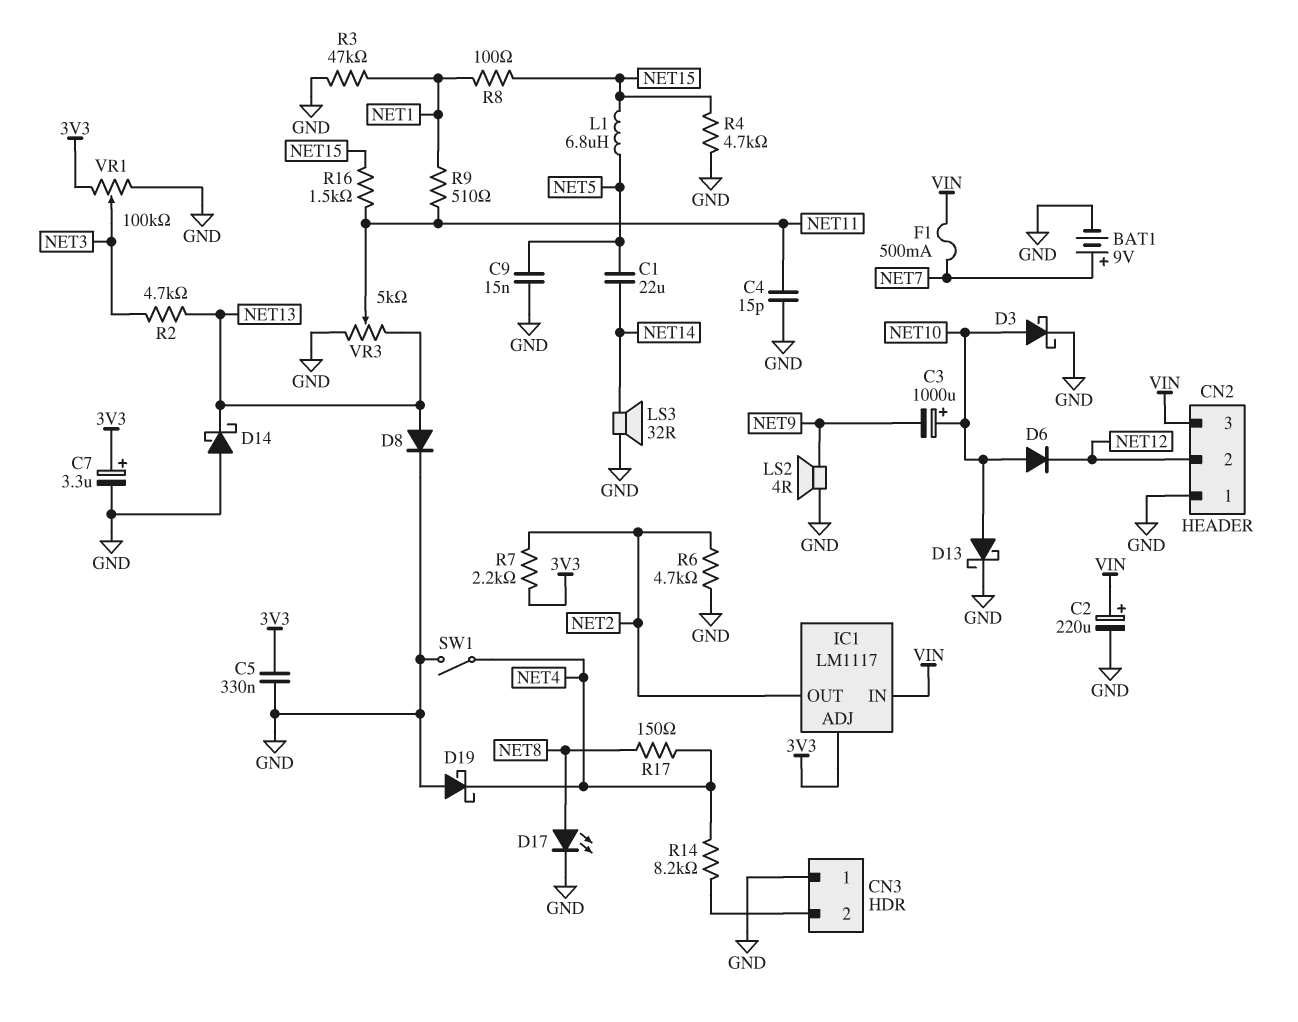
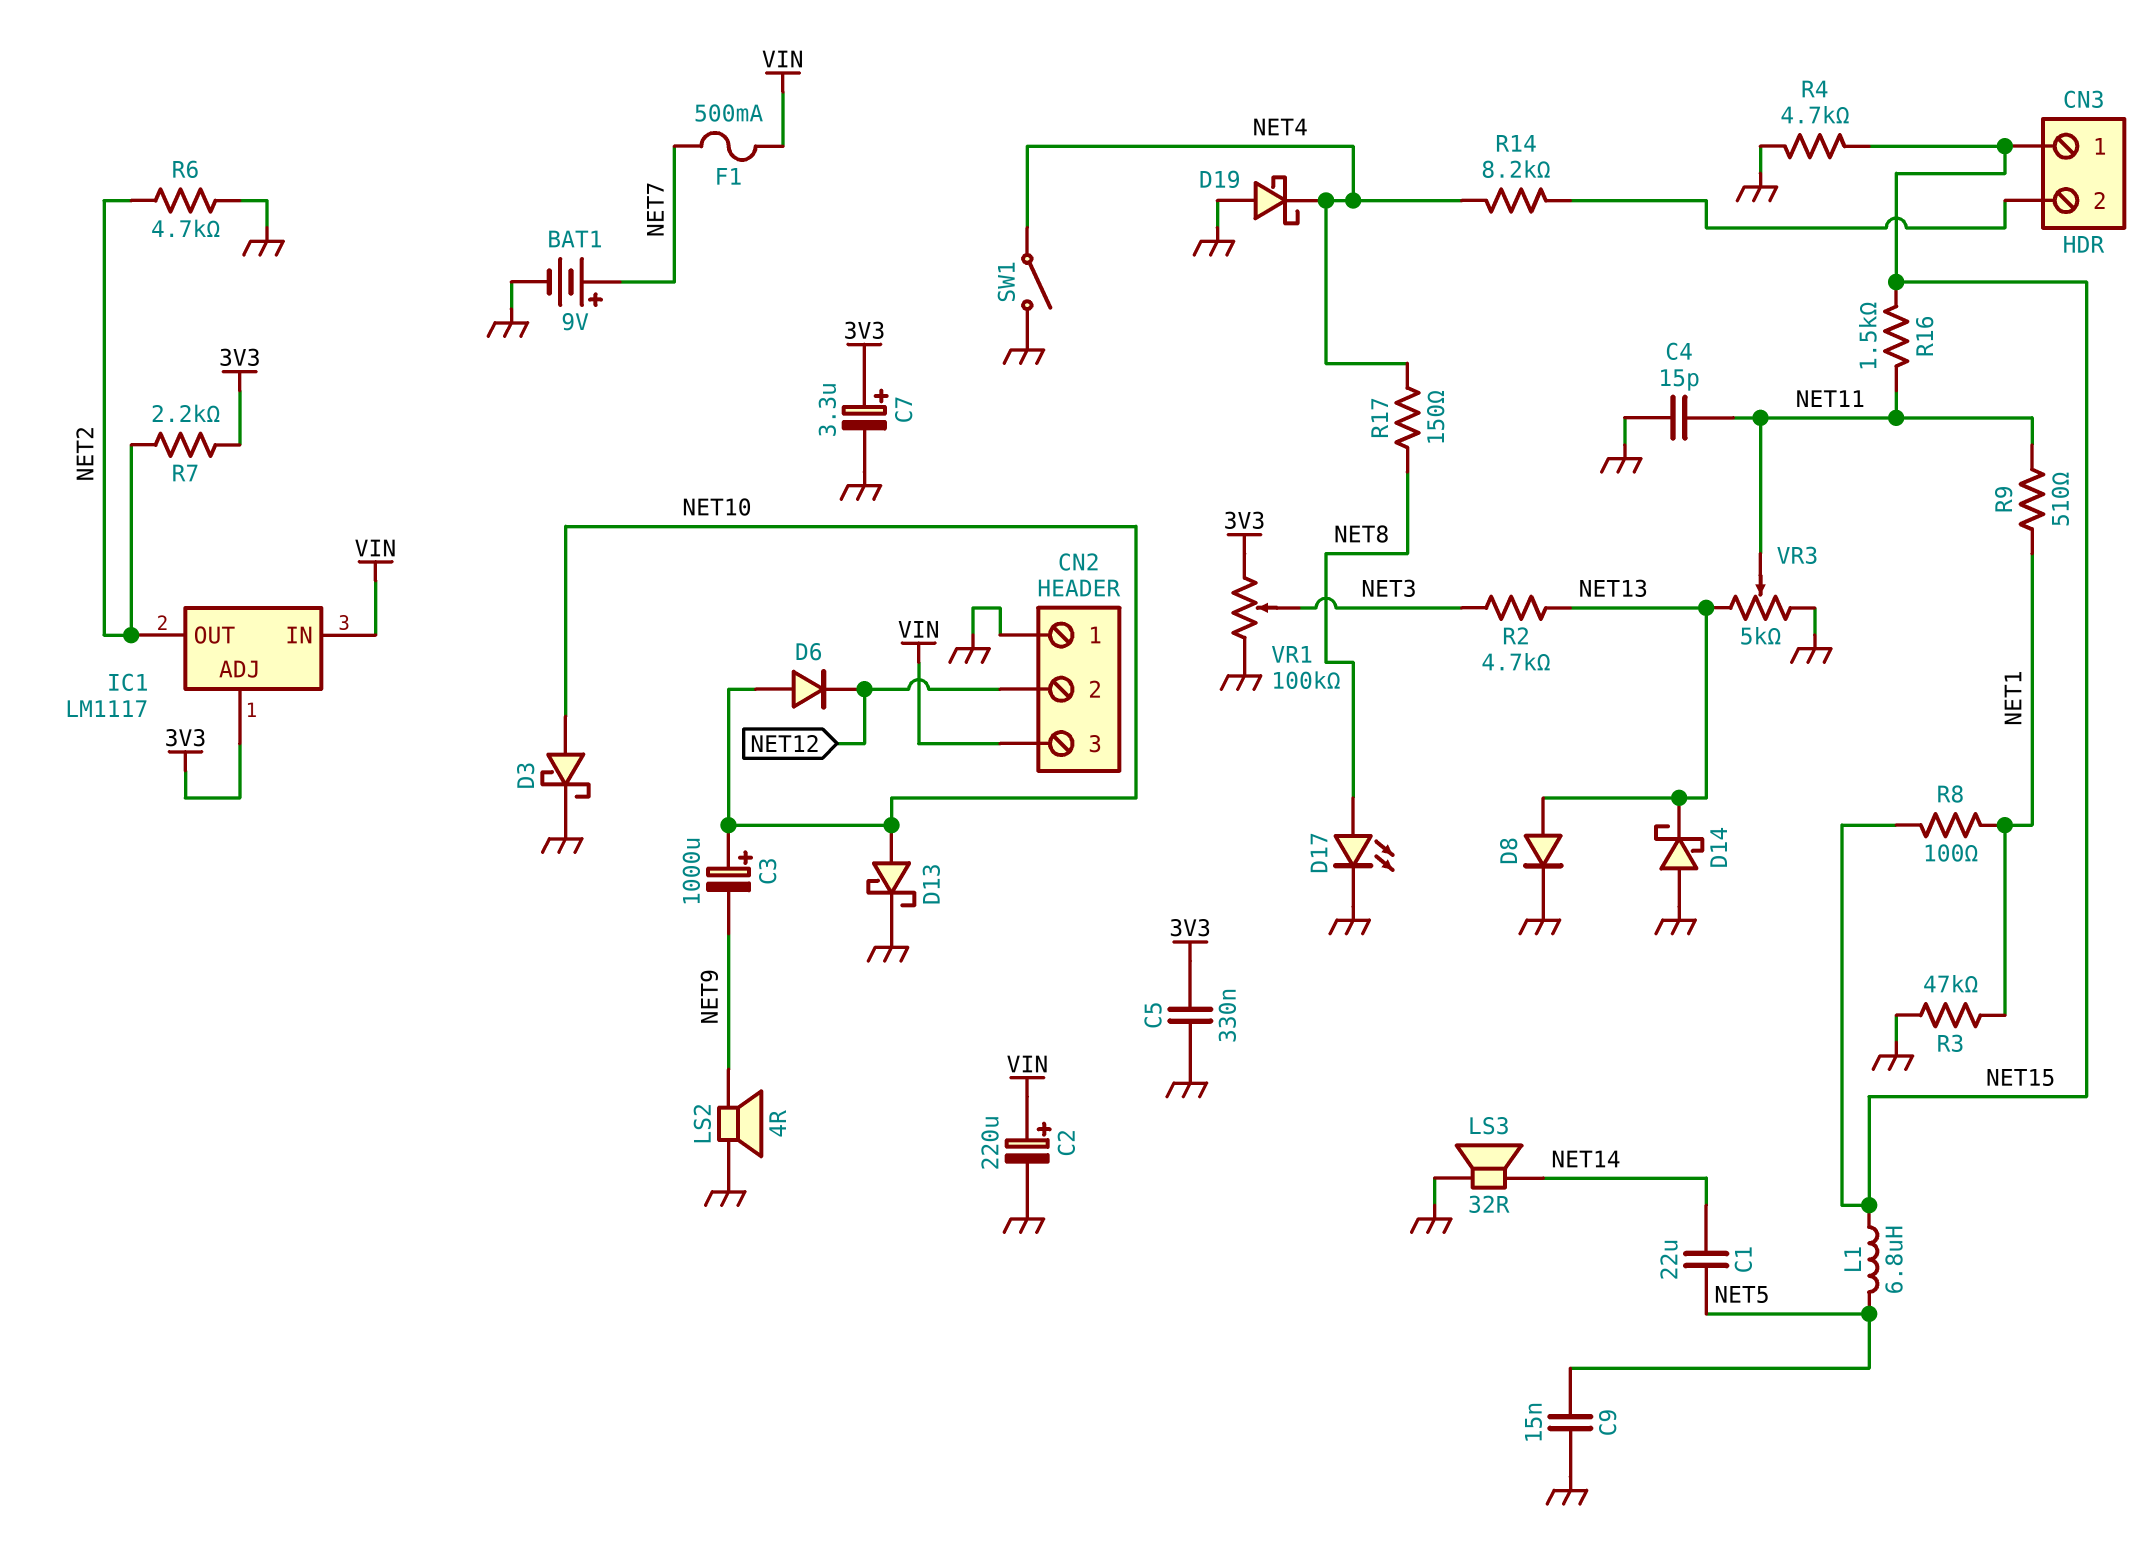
CN3 pin 1: GND -> NET15

